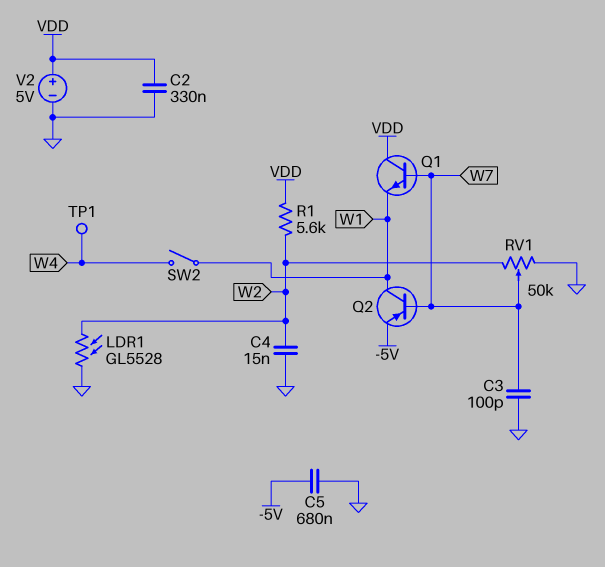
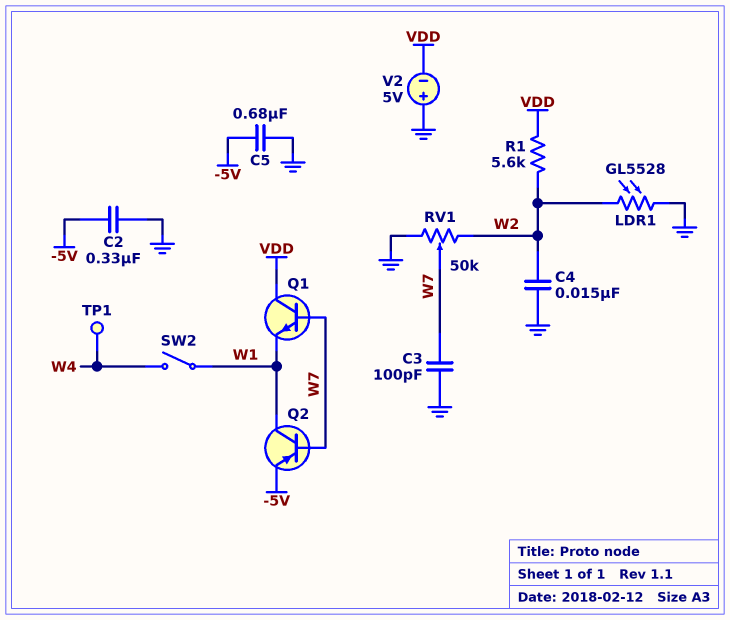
C2: 330nF (GND, VDD) -> 330nF (-5V, GND)
V2: 5V (plus VDD, minus GND) -> 5V (plus GND, minus VDD)

